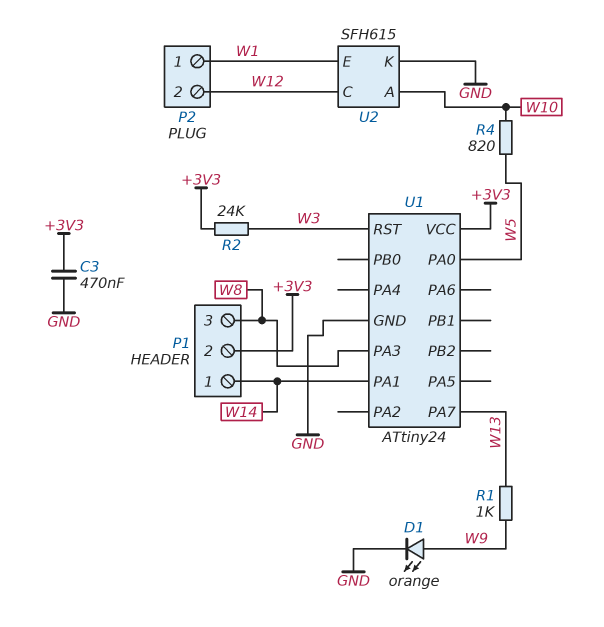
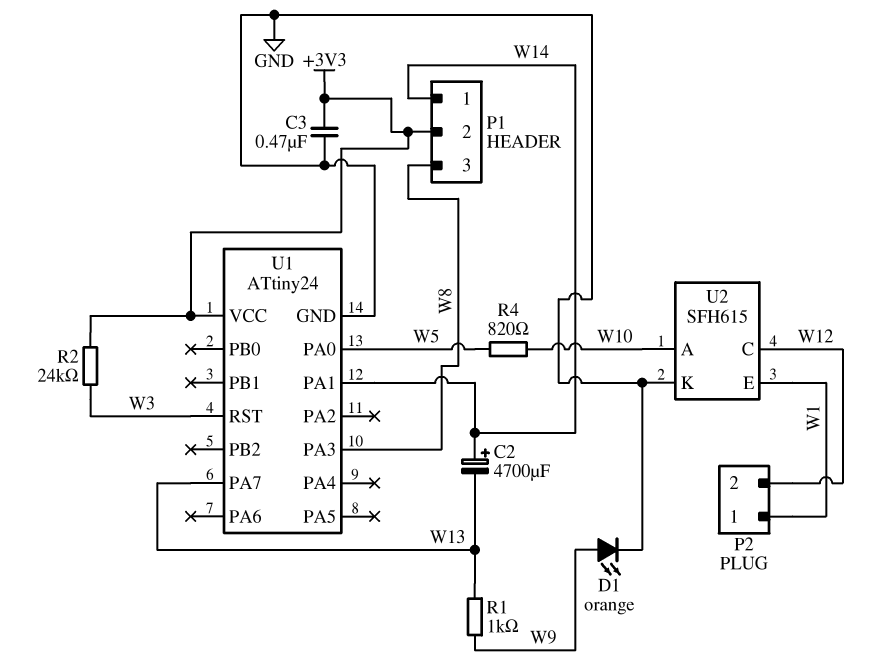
C2: none -> 4700uF (plus W14, minus W13)

